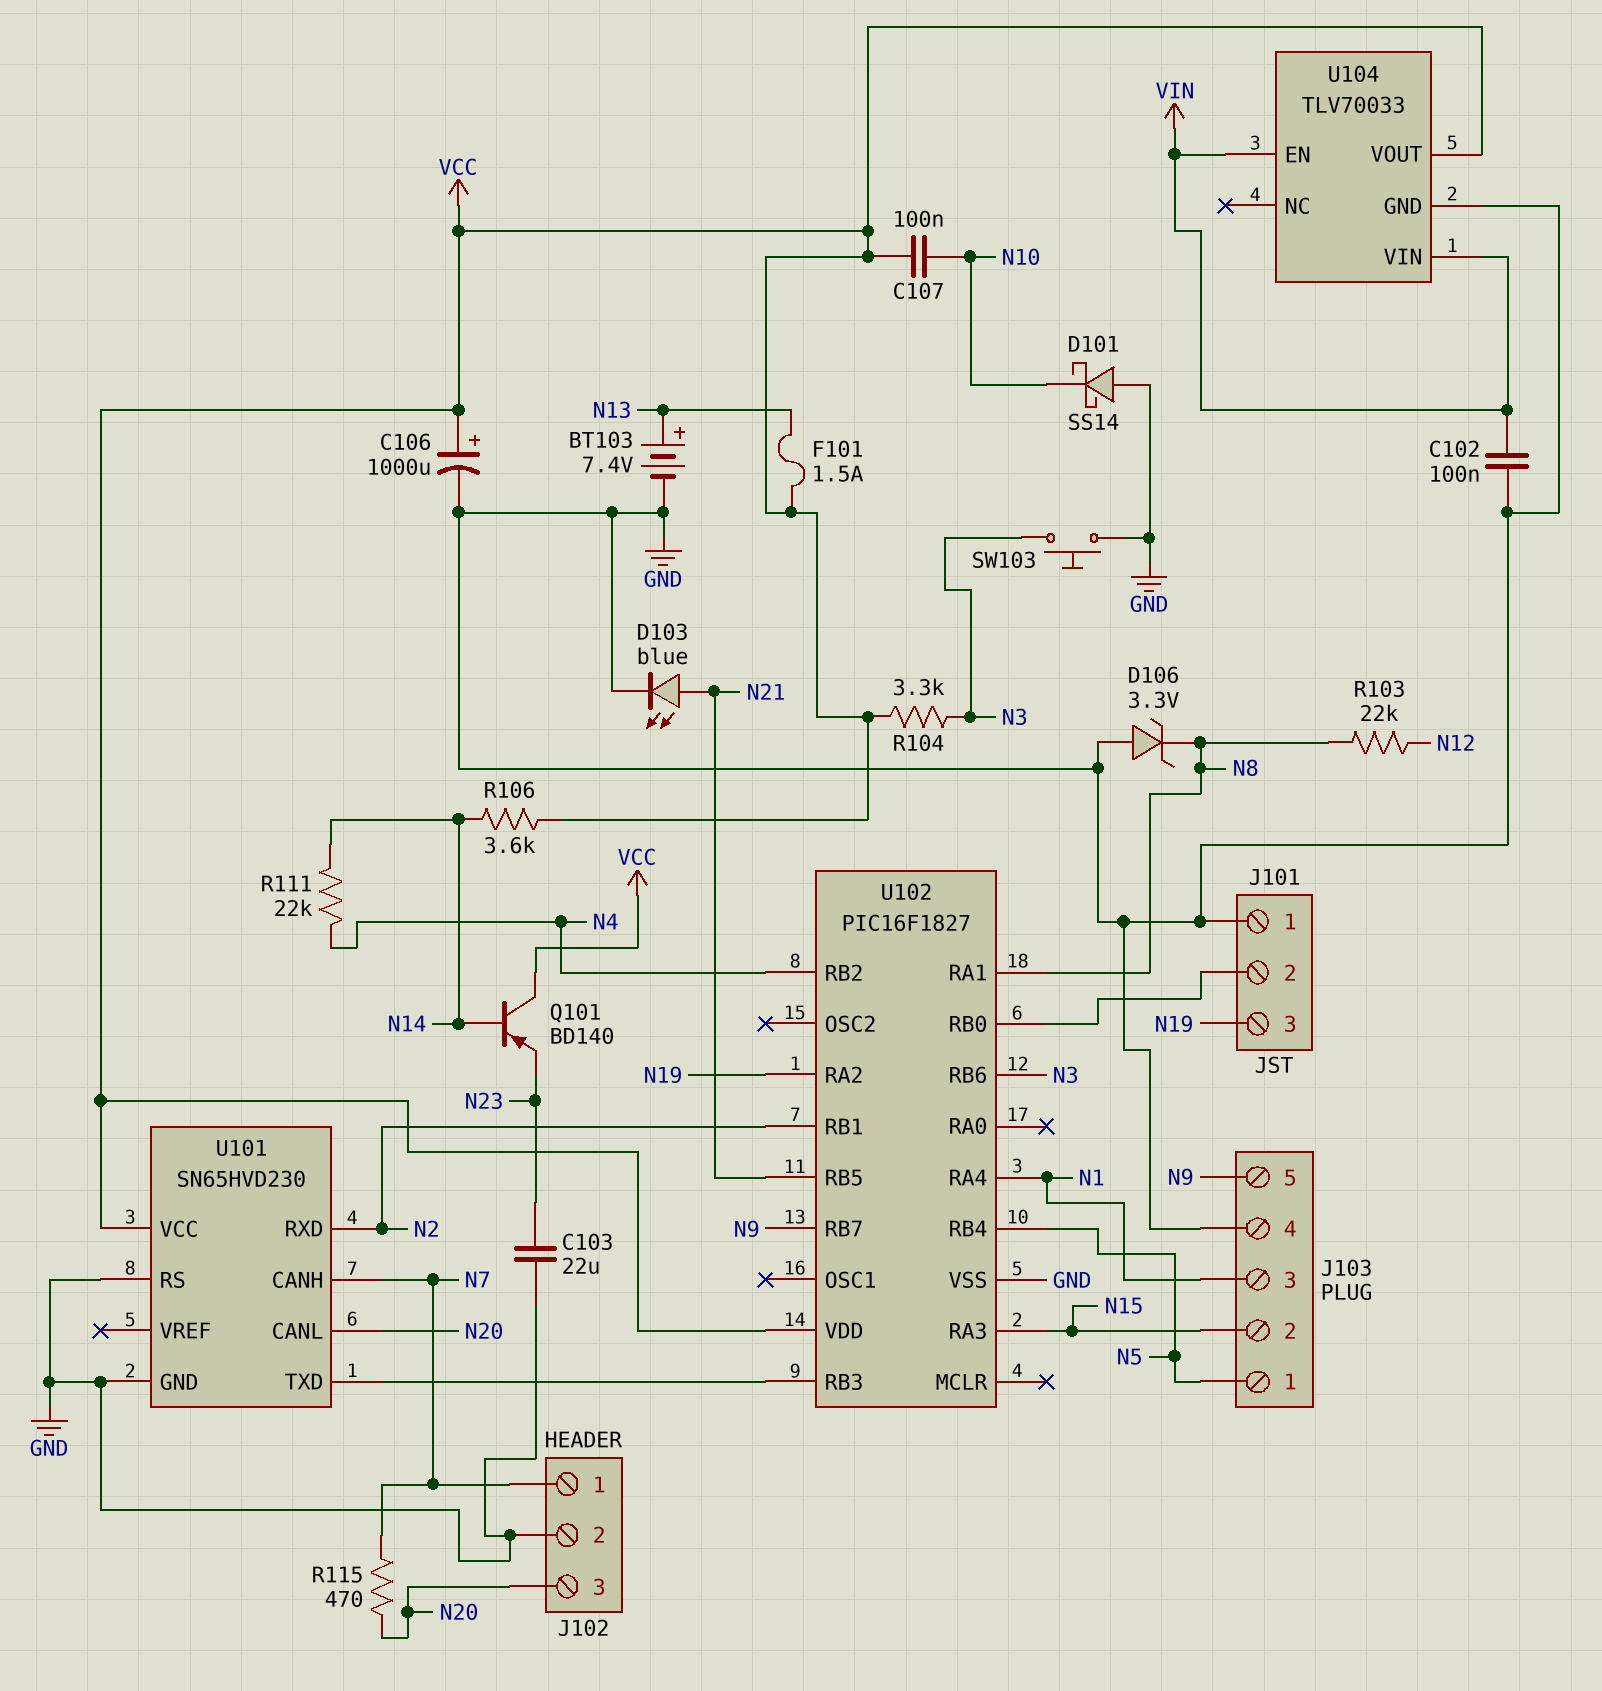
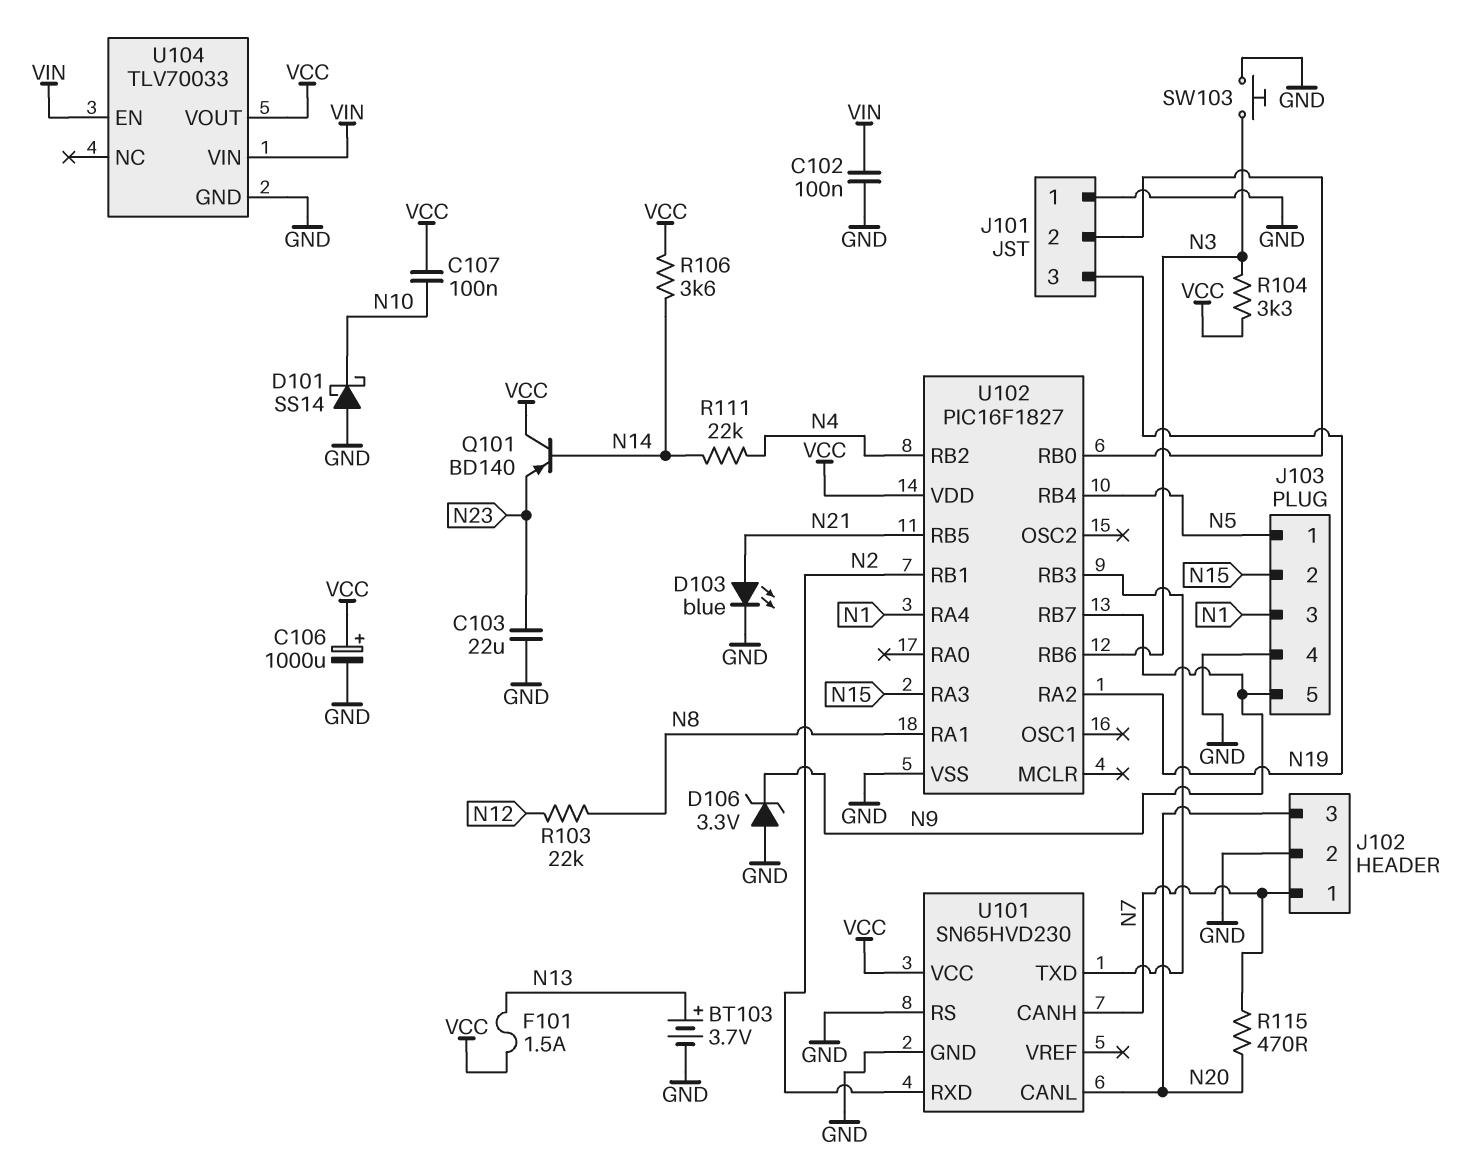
BT103: 7.4V (plus N13, minus GND) -> 3.7V (plus N13, minus GND)
D106: zener 3.3V (A GND, K N8) -> zener 3.3V (A GND, K N9)

